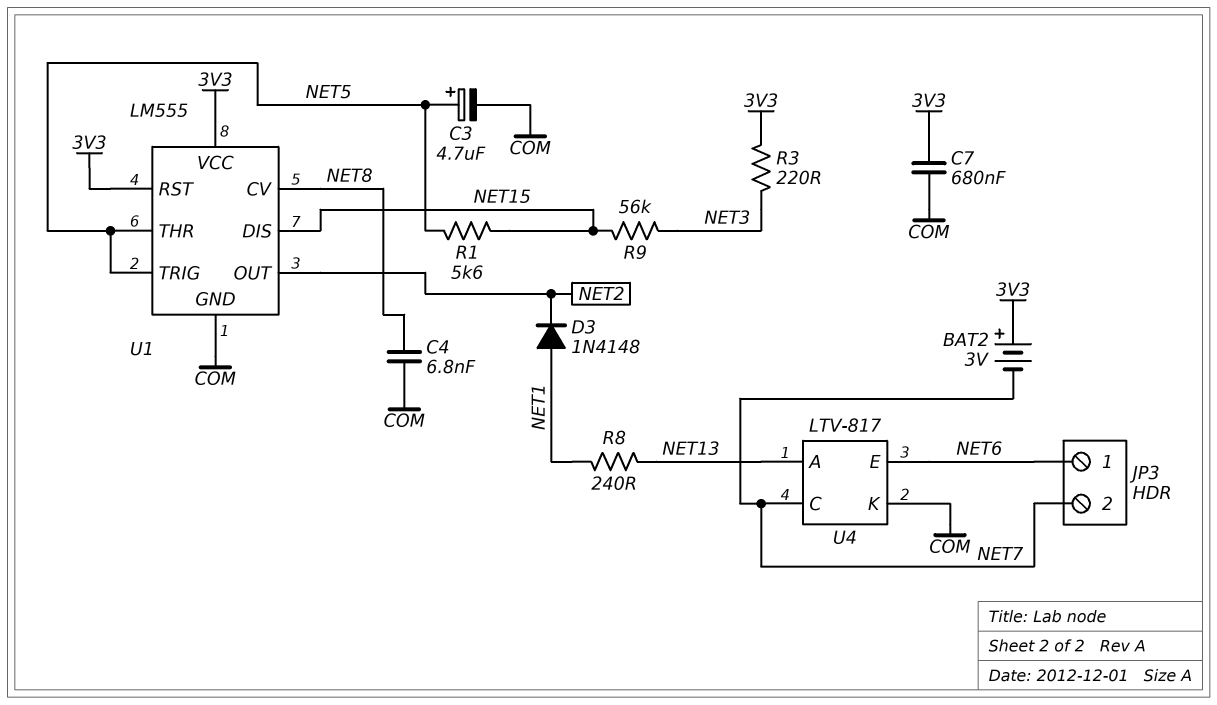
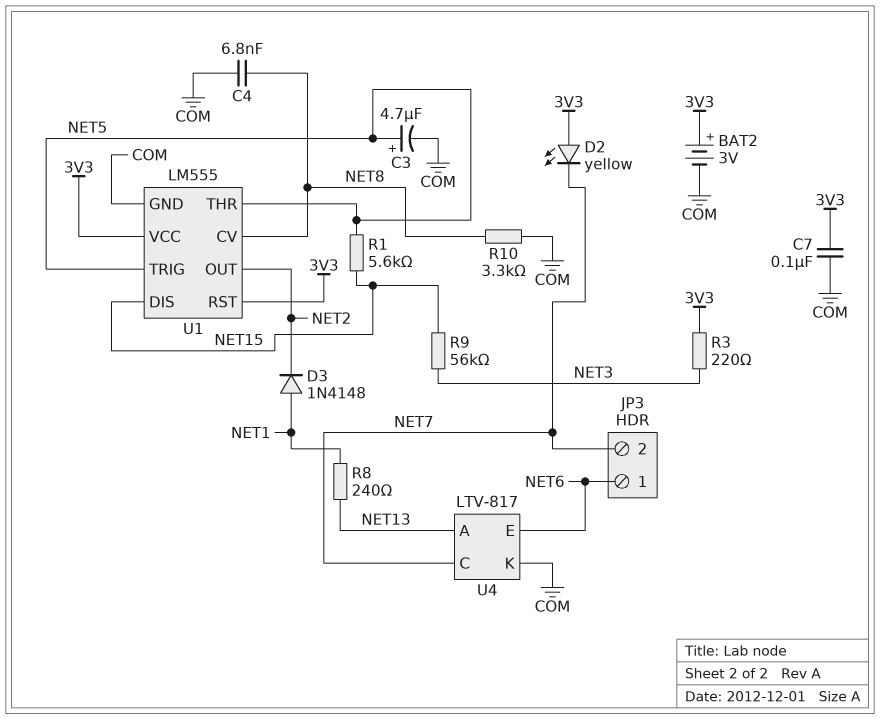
BAT2: 3V (plus 3V3, minus NET7) -> 3V (plus 3V3, minus COM)
C7: 680nF (3V3, COM) -> 100nF (3V3, COM)
D2: none -> LED yellow (A 3V3, K NET7)
R10: none -> 3.3k (COM, NET8)

